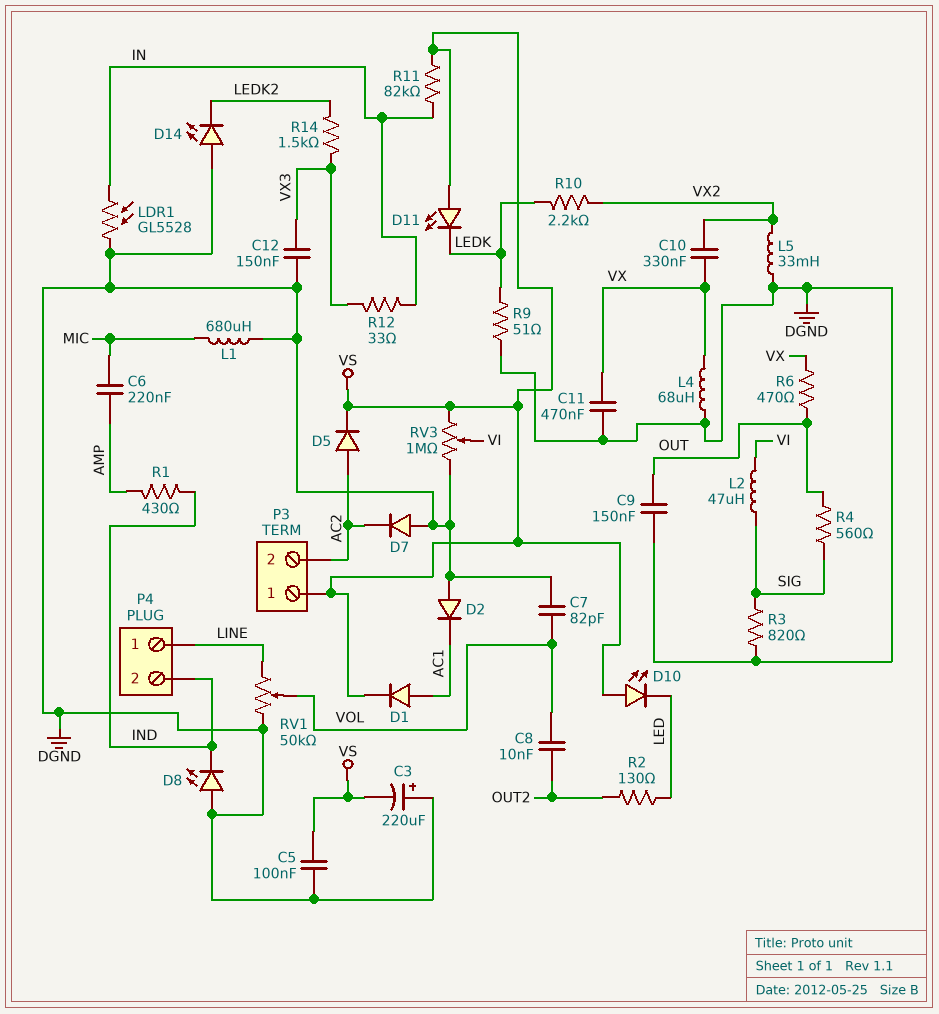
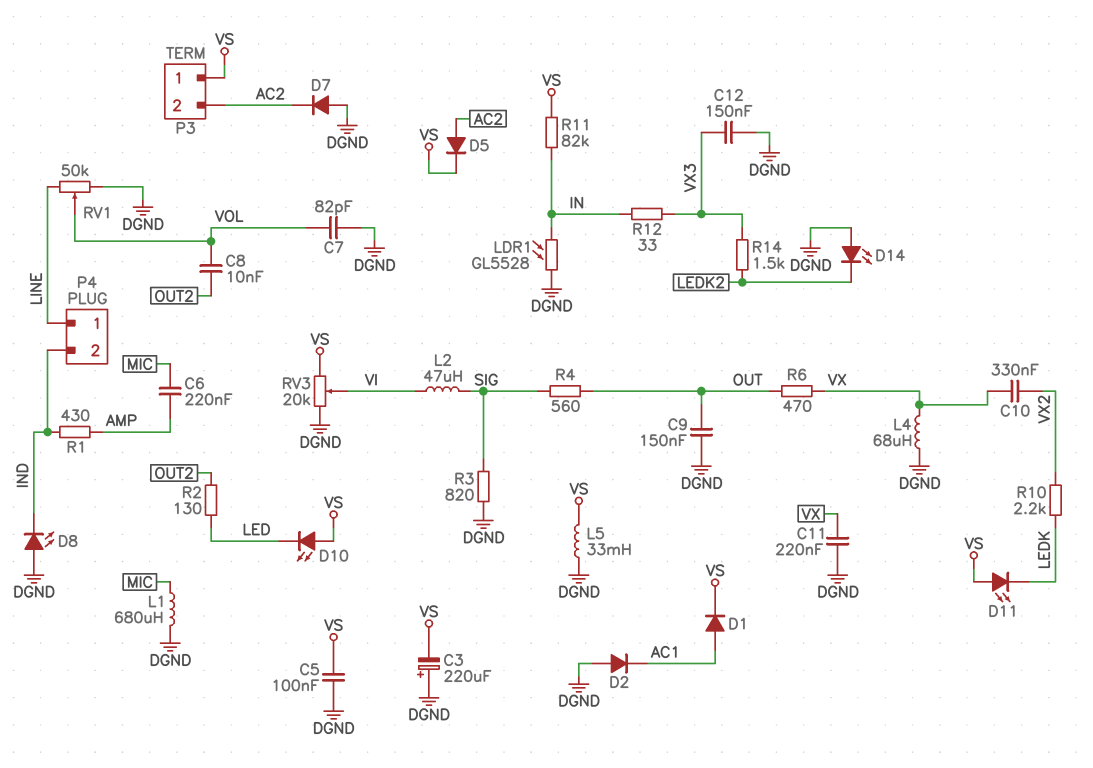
C11: 470nF (DGND, VX) -> 220nF (DGND, VX)
L5: 33mH (DGND, VX2) -> 33mH (DGND, VS)
R9: 51 (DGND, LEDK) -> none
RV3: 1M (DGND, VS, wiper VI) -> 20k (DGND, VS, wiper VI)

